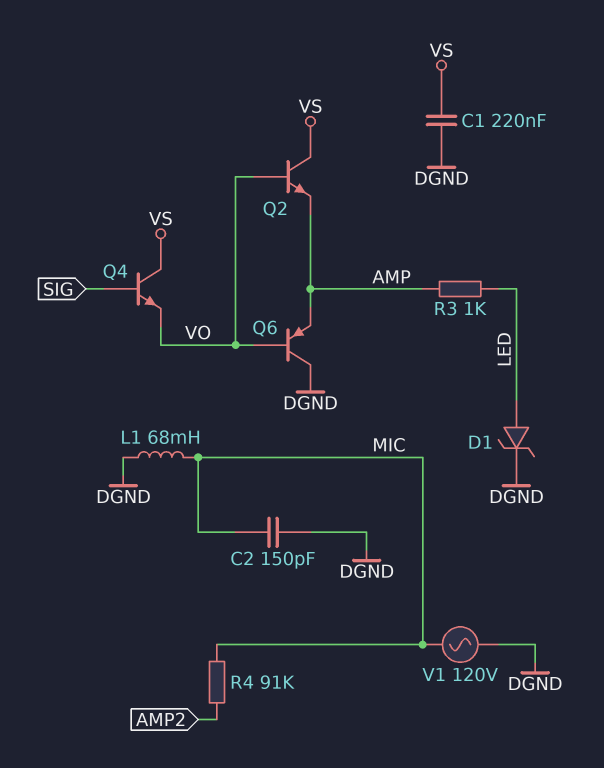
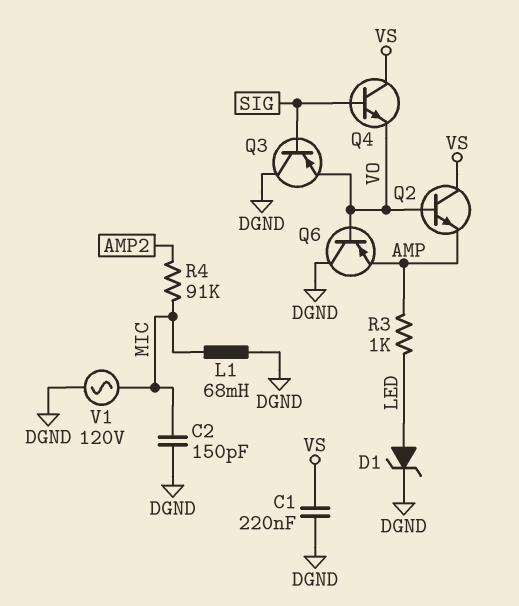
Q3: none -> PNP (B SIG, C DGND, E VO)

